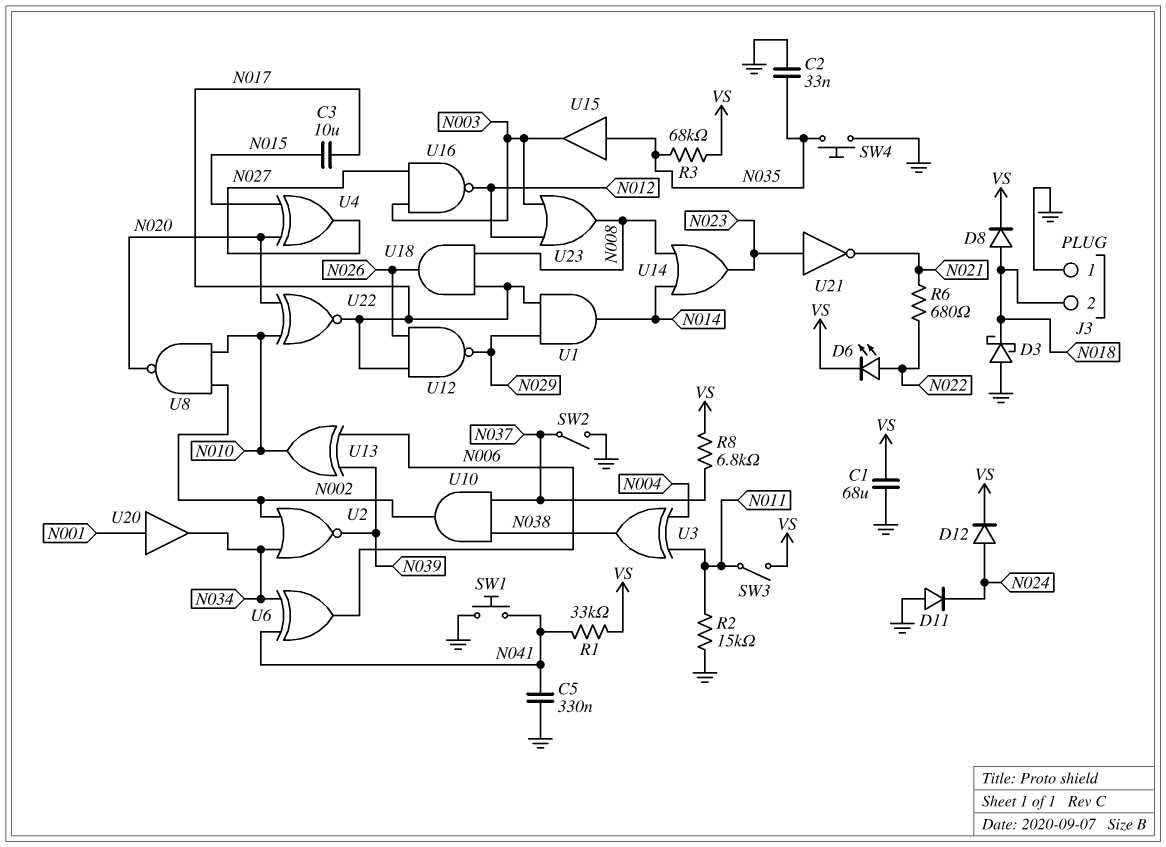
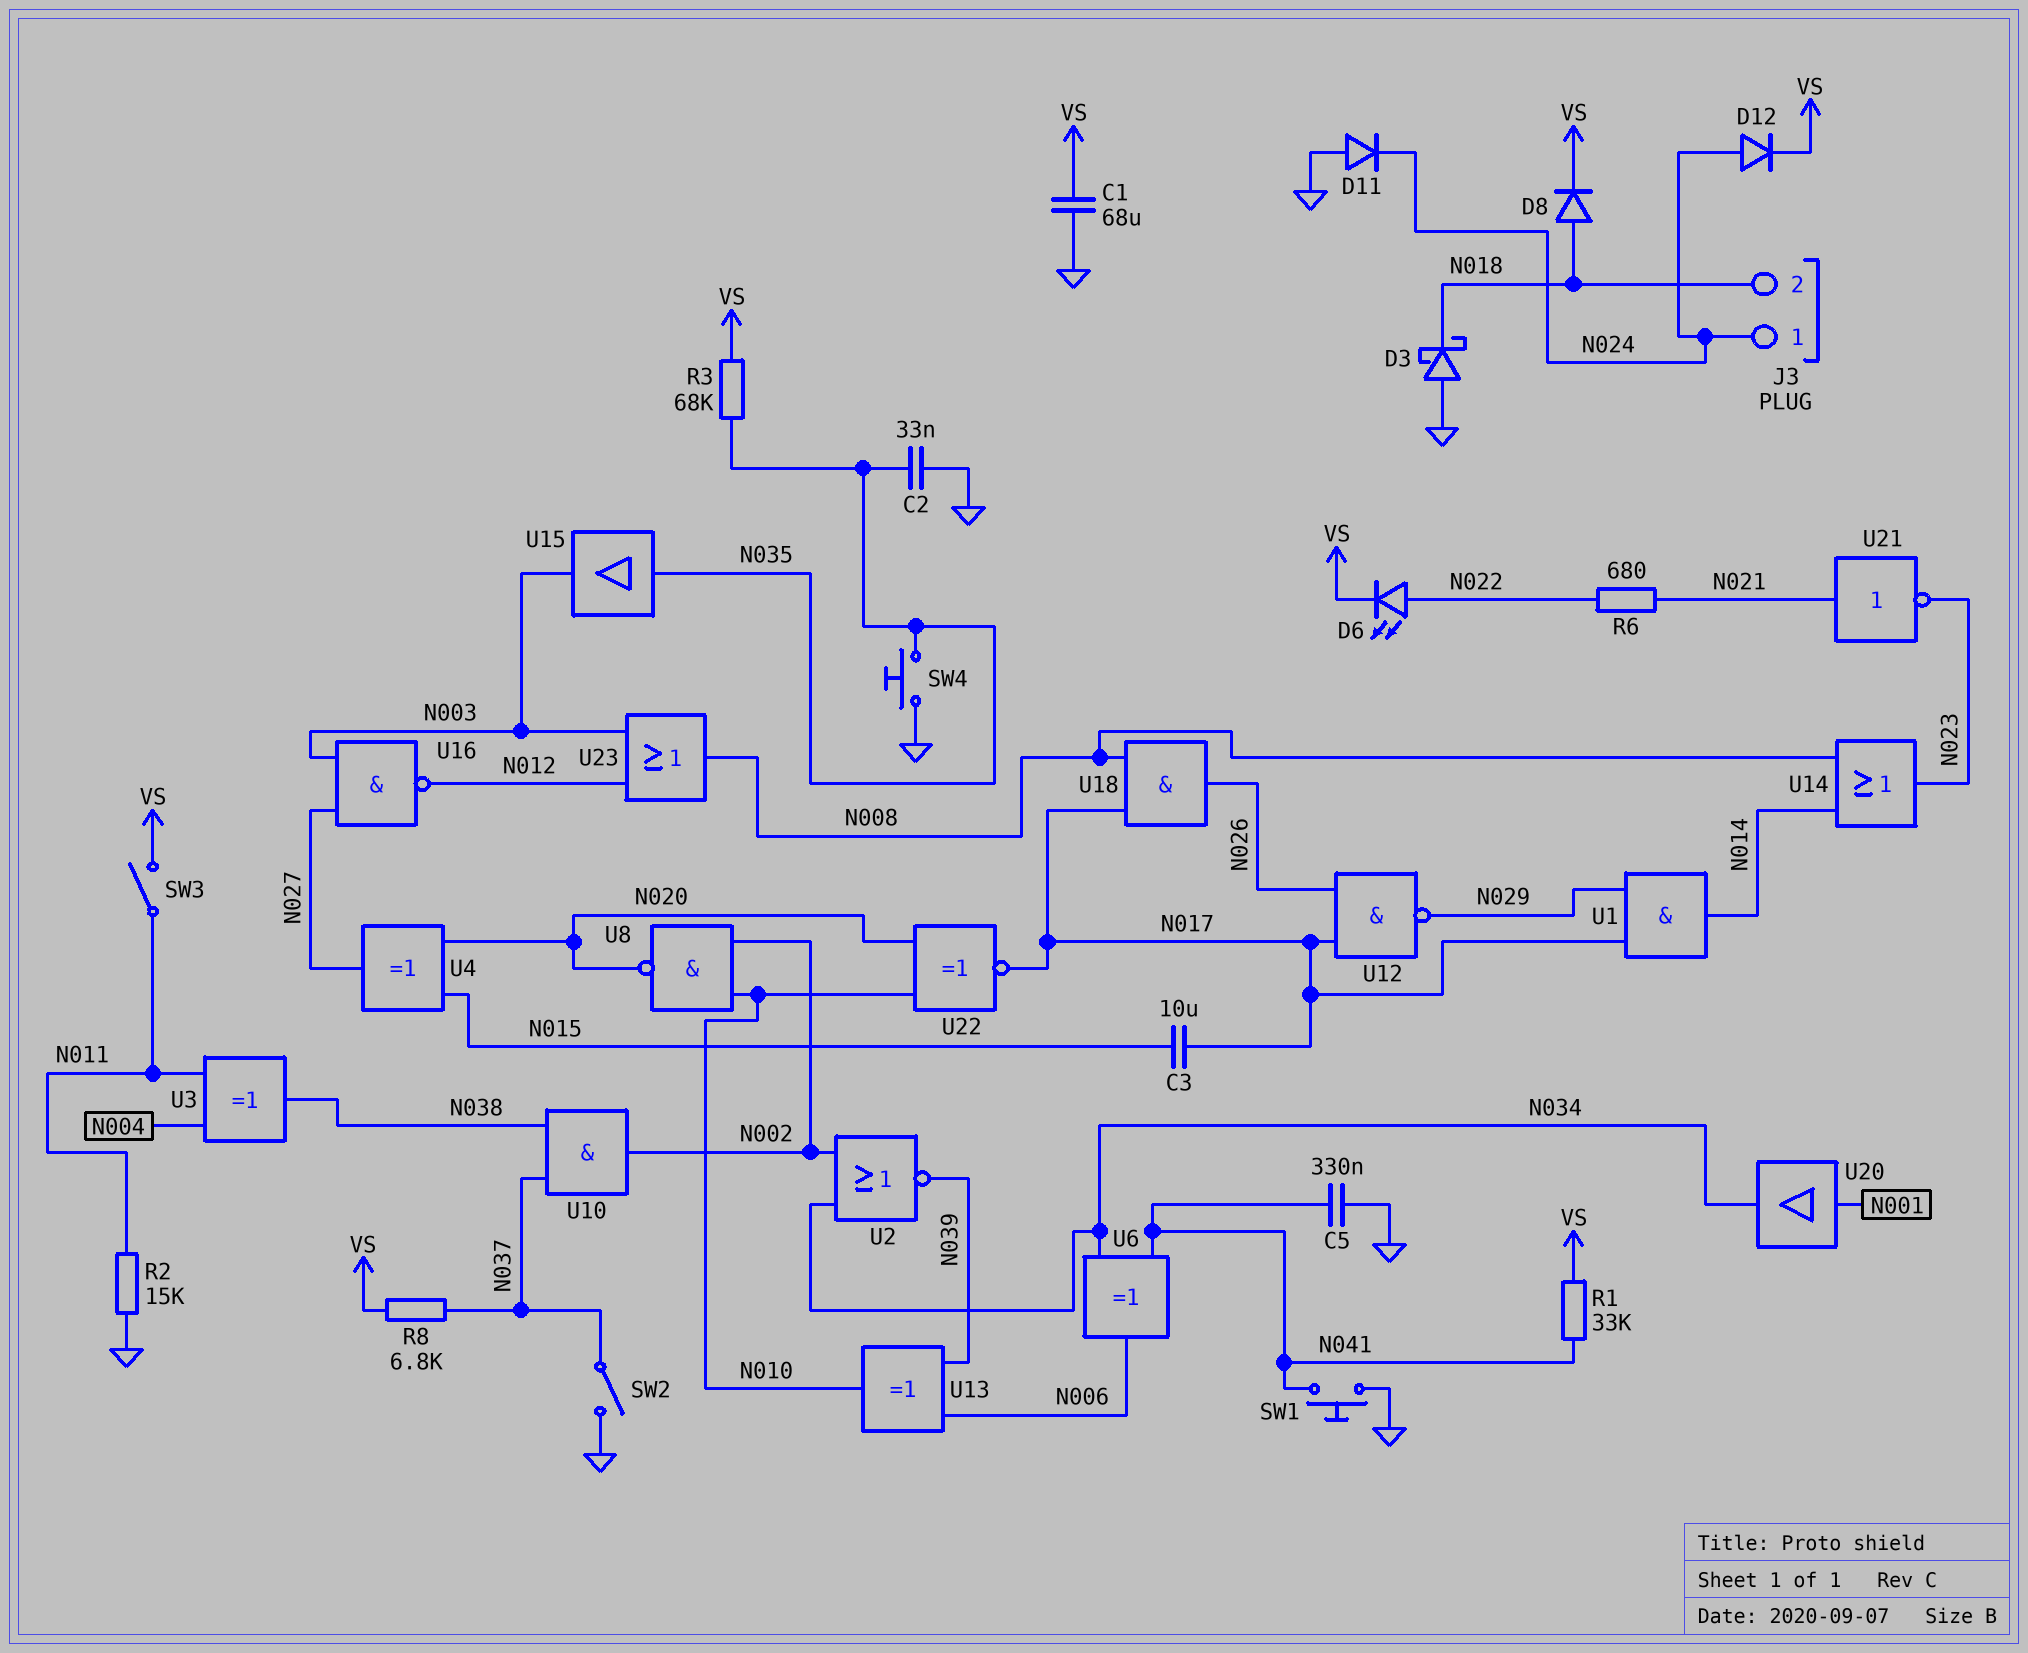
J3 pin 1: GND -> N024
U21: NOT (in N023, out N021) -> NOT (in N021, out N023)

